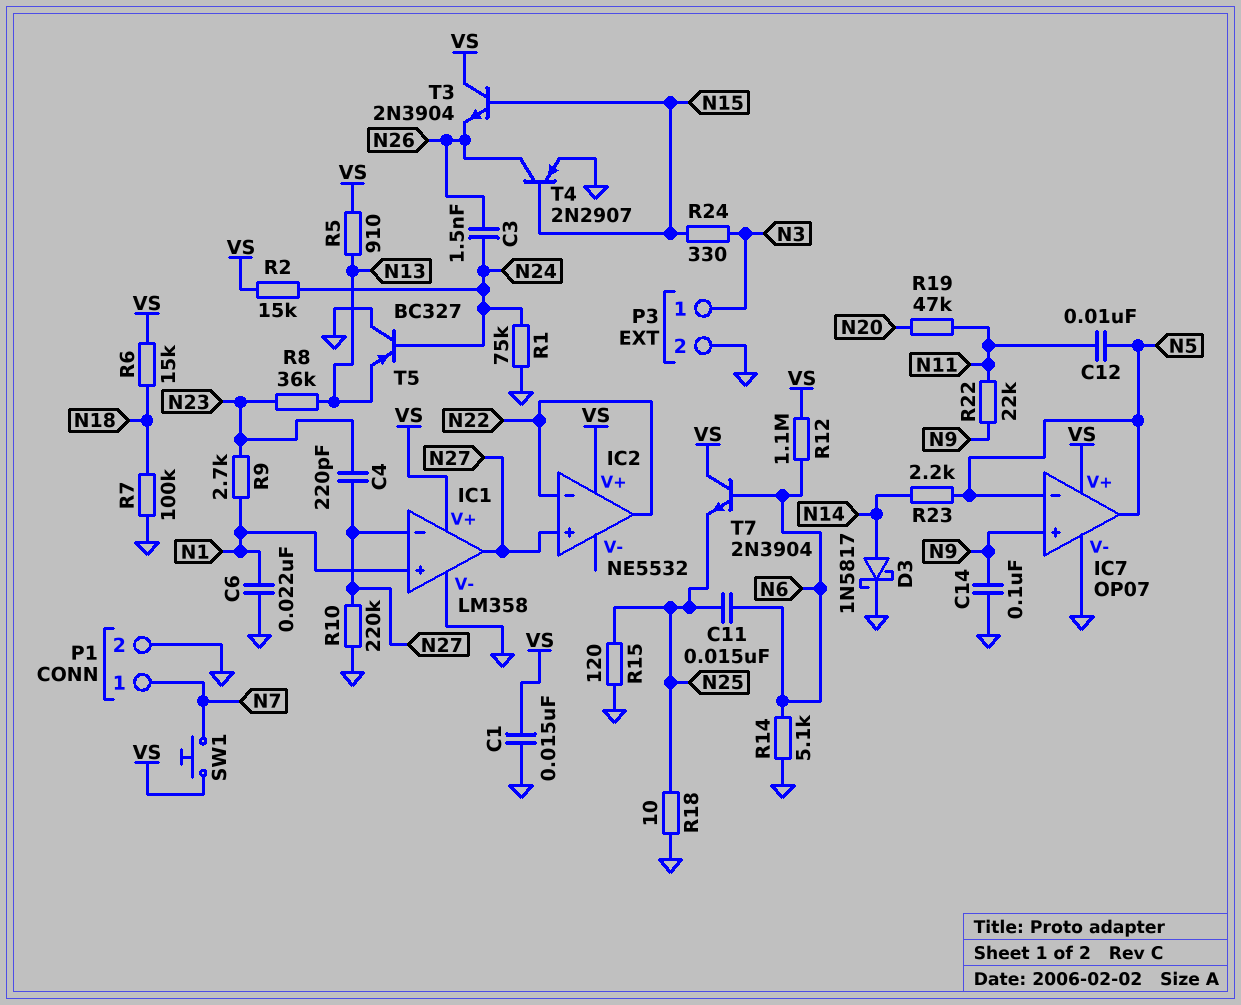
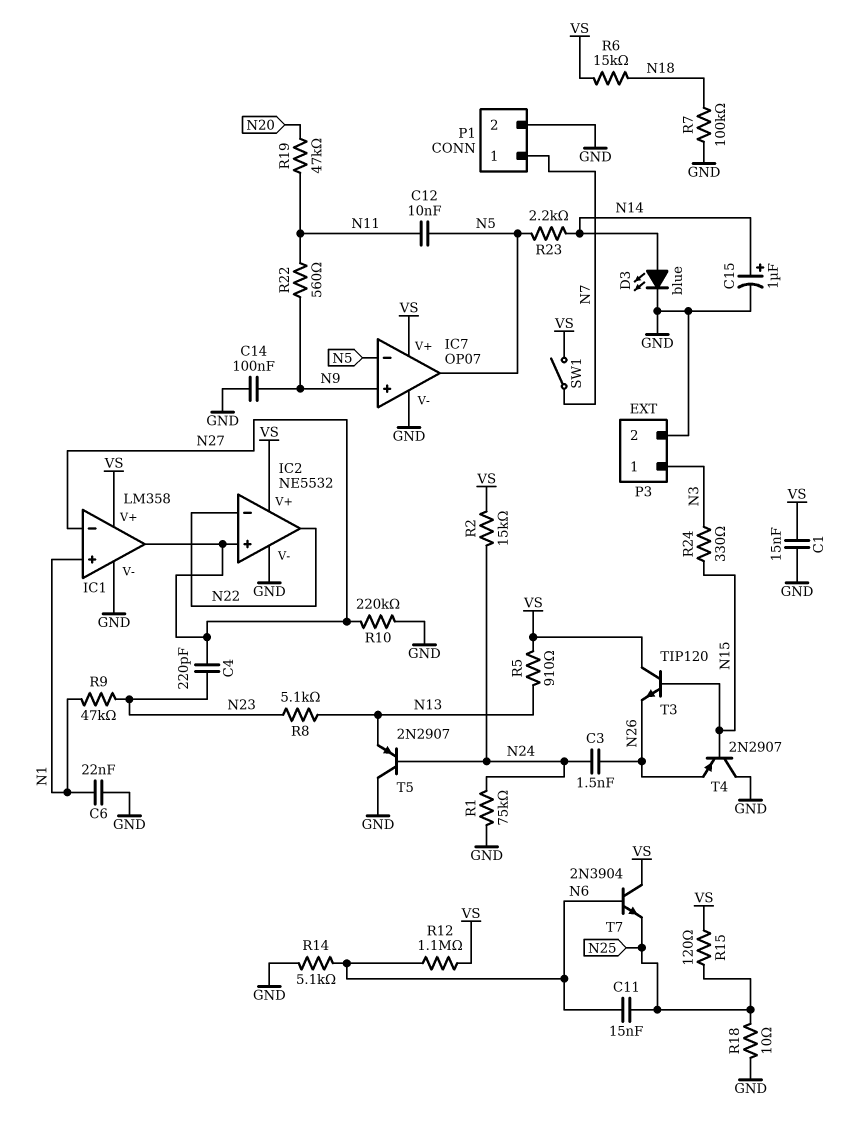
C15: none -> 1uF (plus N14, minus GND)
D3: schottky 1N5817 (A N14, K GND) -> LED blue (A N14, K GND)
IC2 pin V-: none -> GND
R8: 36k (N13, N23) -> 5.1k (N13, N23)
R9: 2.7k (N1, N23) -> 47k (N1, N23)
R15: 120 (GND, N25) -> 120 (N25, VS)
R22: 22k (N9, N11) -> 560 (N9, N11)
SW1: button (N7, VS) -> switch (N7, VS)
T3: NPN 2N3904 (B N15, C VS, E N26) -> NPN TIP120 (B N15, C VS, E N26)
T4: PNP 2N2907 (B N15, C N26, E GND) -> PNP 2N2907 (B N15, C GND, E N26)
T5: PNP BC327 (B N24, C GND, E N13) -> PNP 2N2907 (B N24, C GND, E N13)

